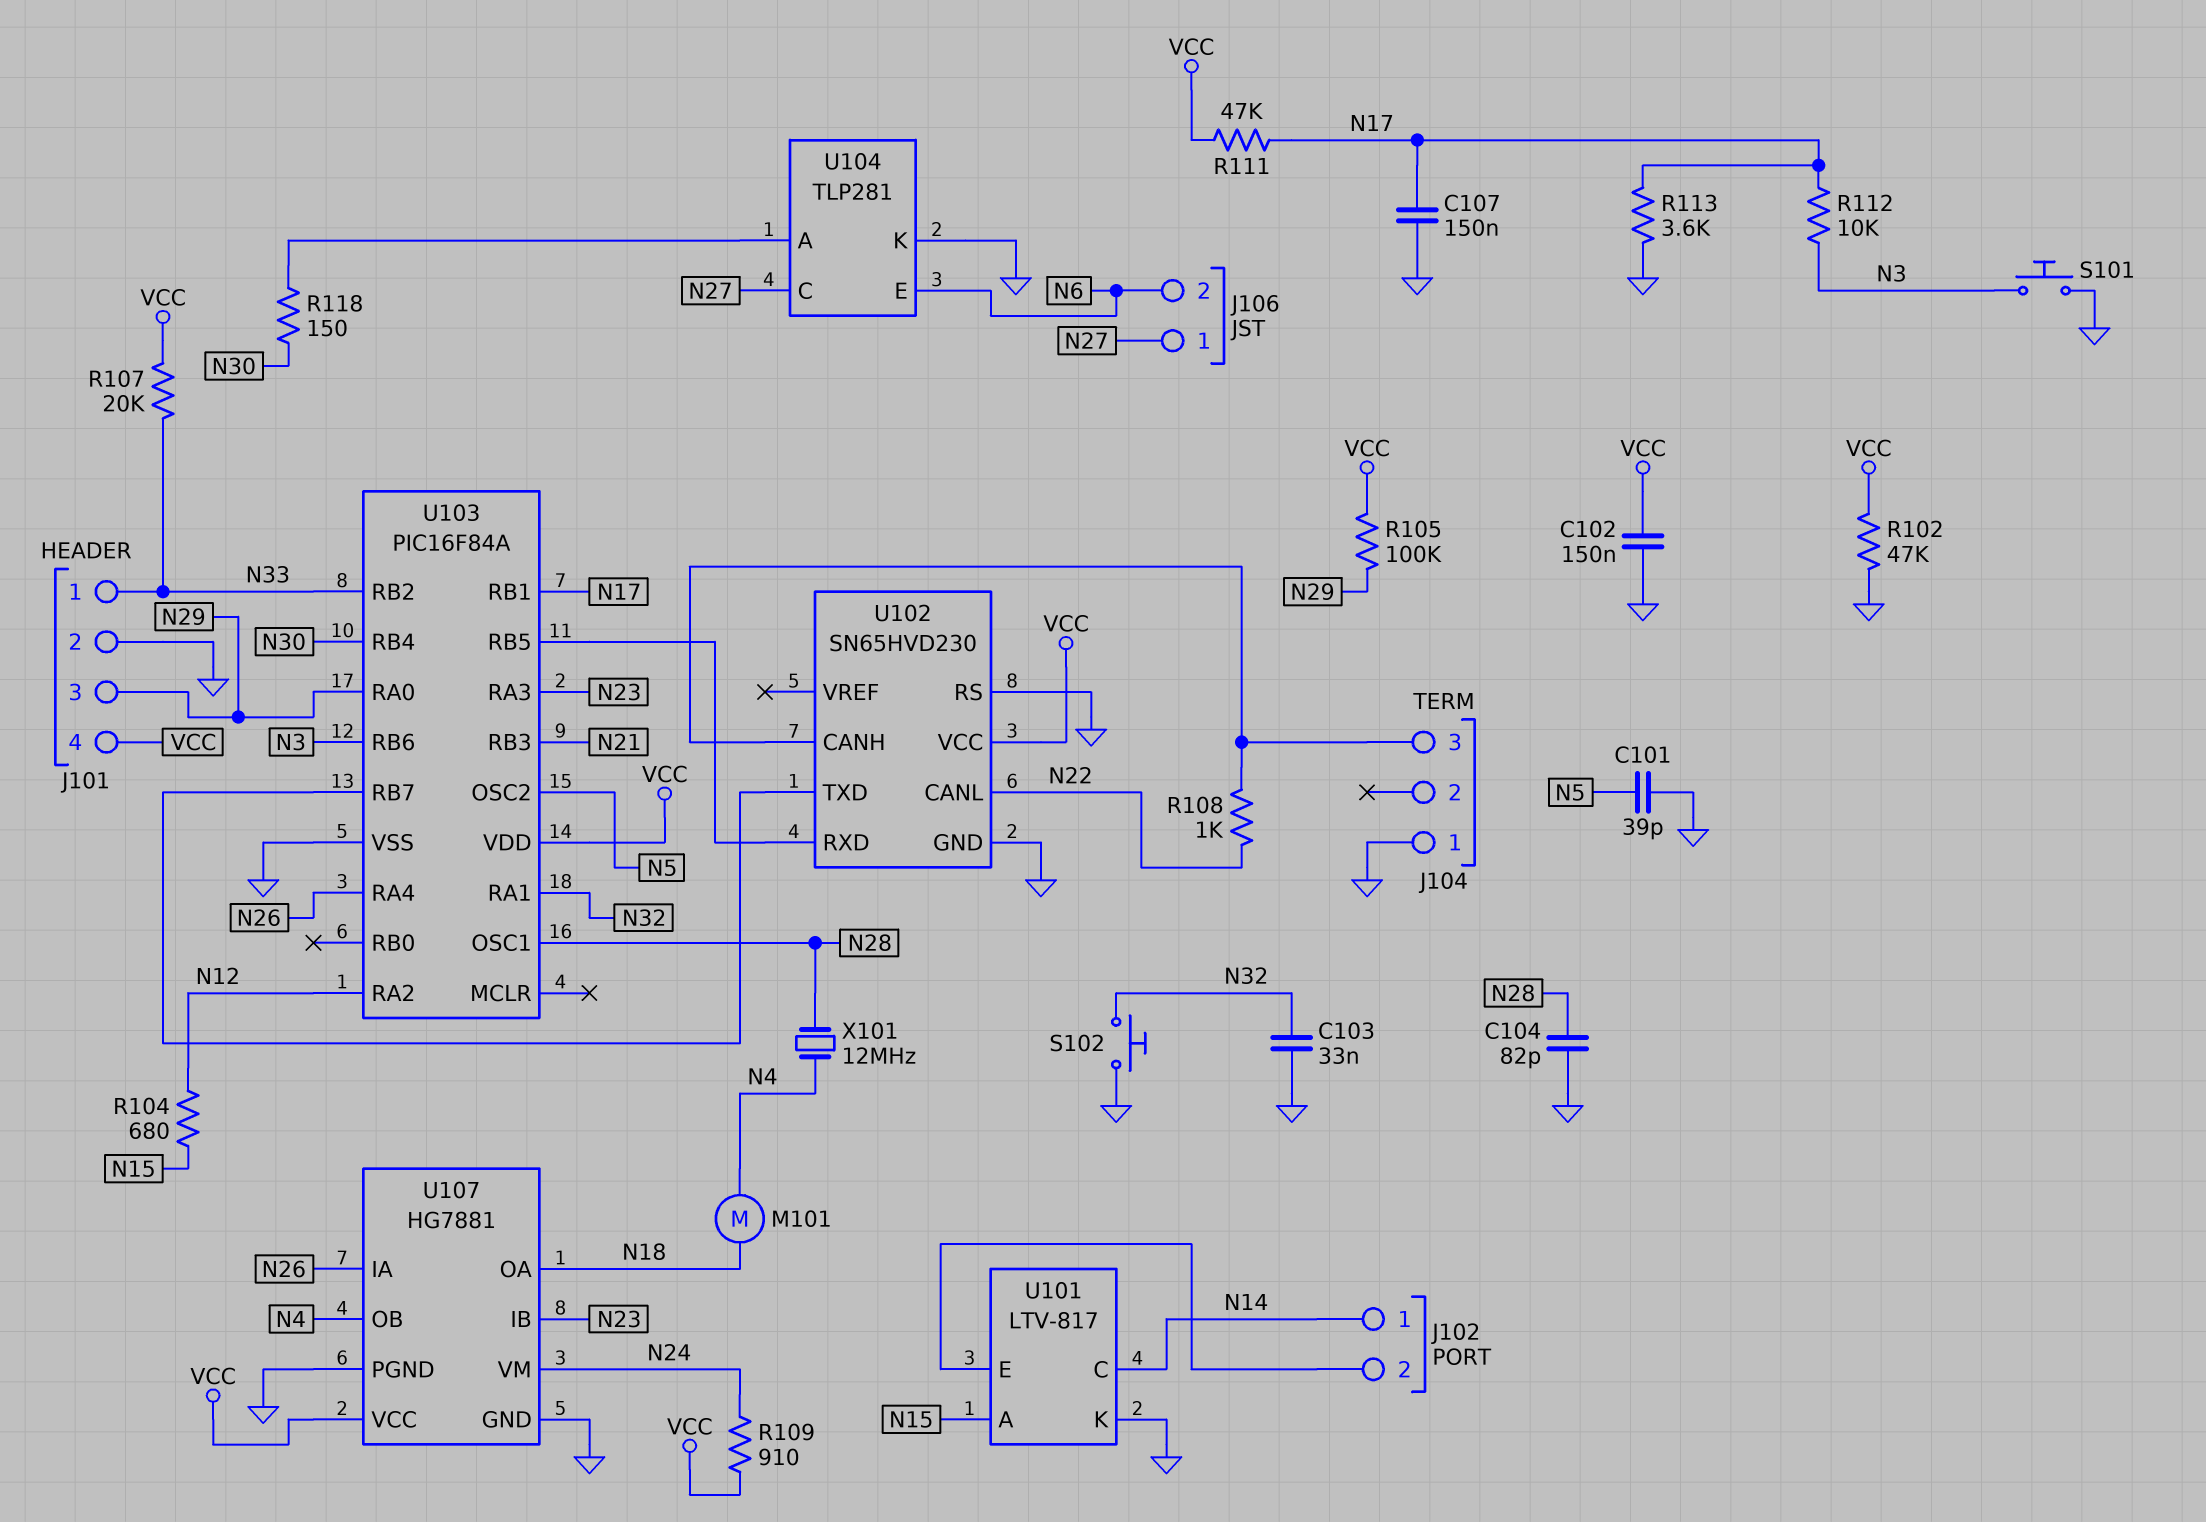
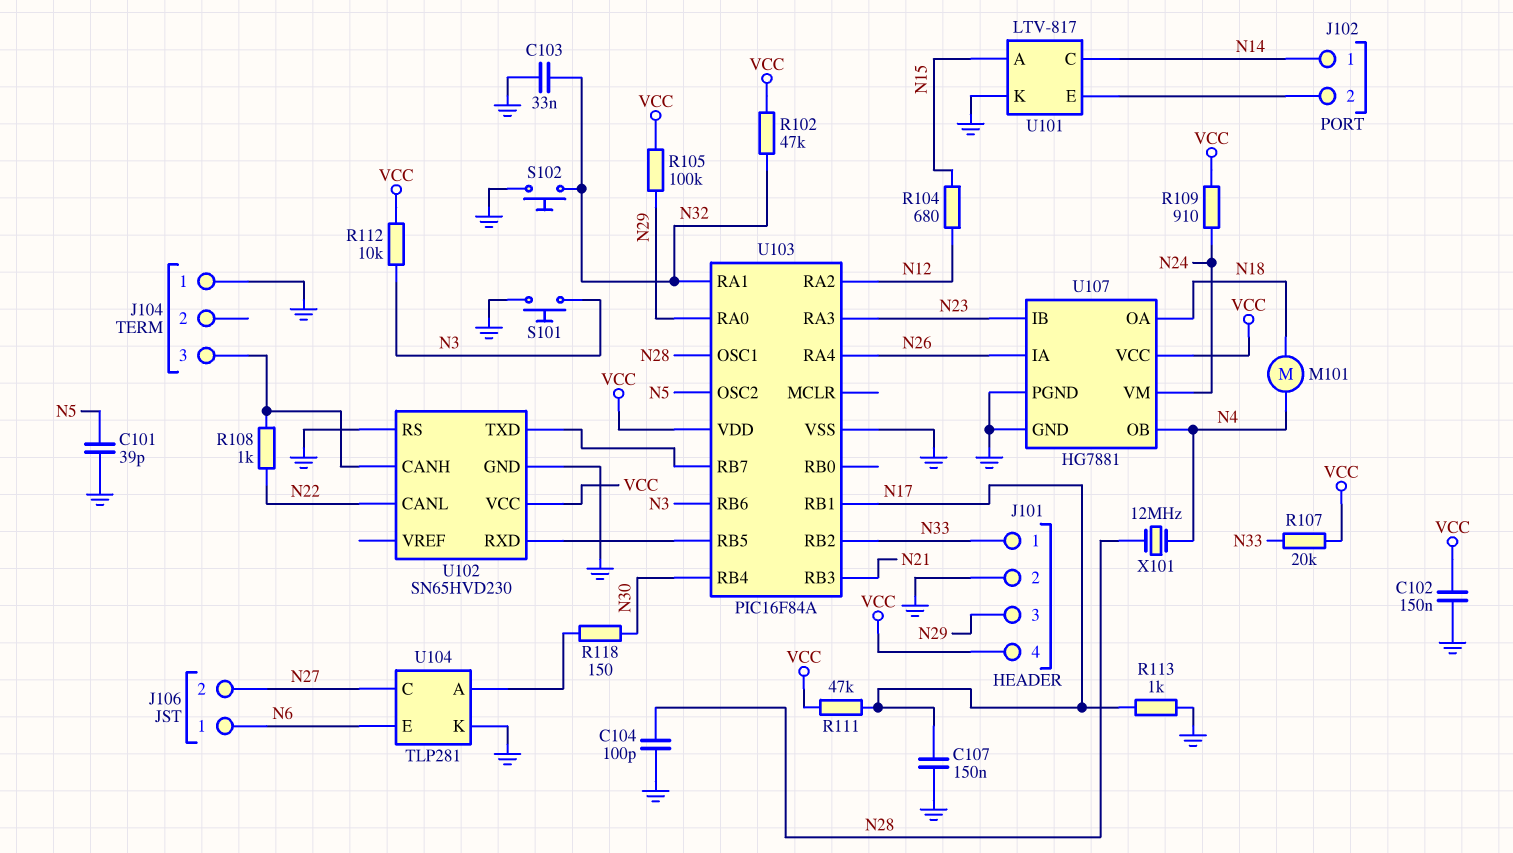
C104: 82pF (GND, N28) -> 100pF (GND, N28)
J106 pin 1: N27 -> N6
J106 pin 2: N6 -> N27
R102: 47k (GND, VCC) -> 47k (N32, VCC)
R112: 10k (N3, N17) -> 10k (N3, VCC)
R113: 3.6k (GND, N17) -> 1k (GND, N17)

